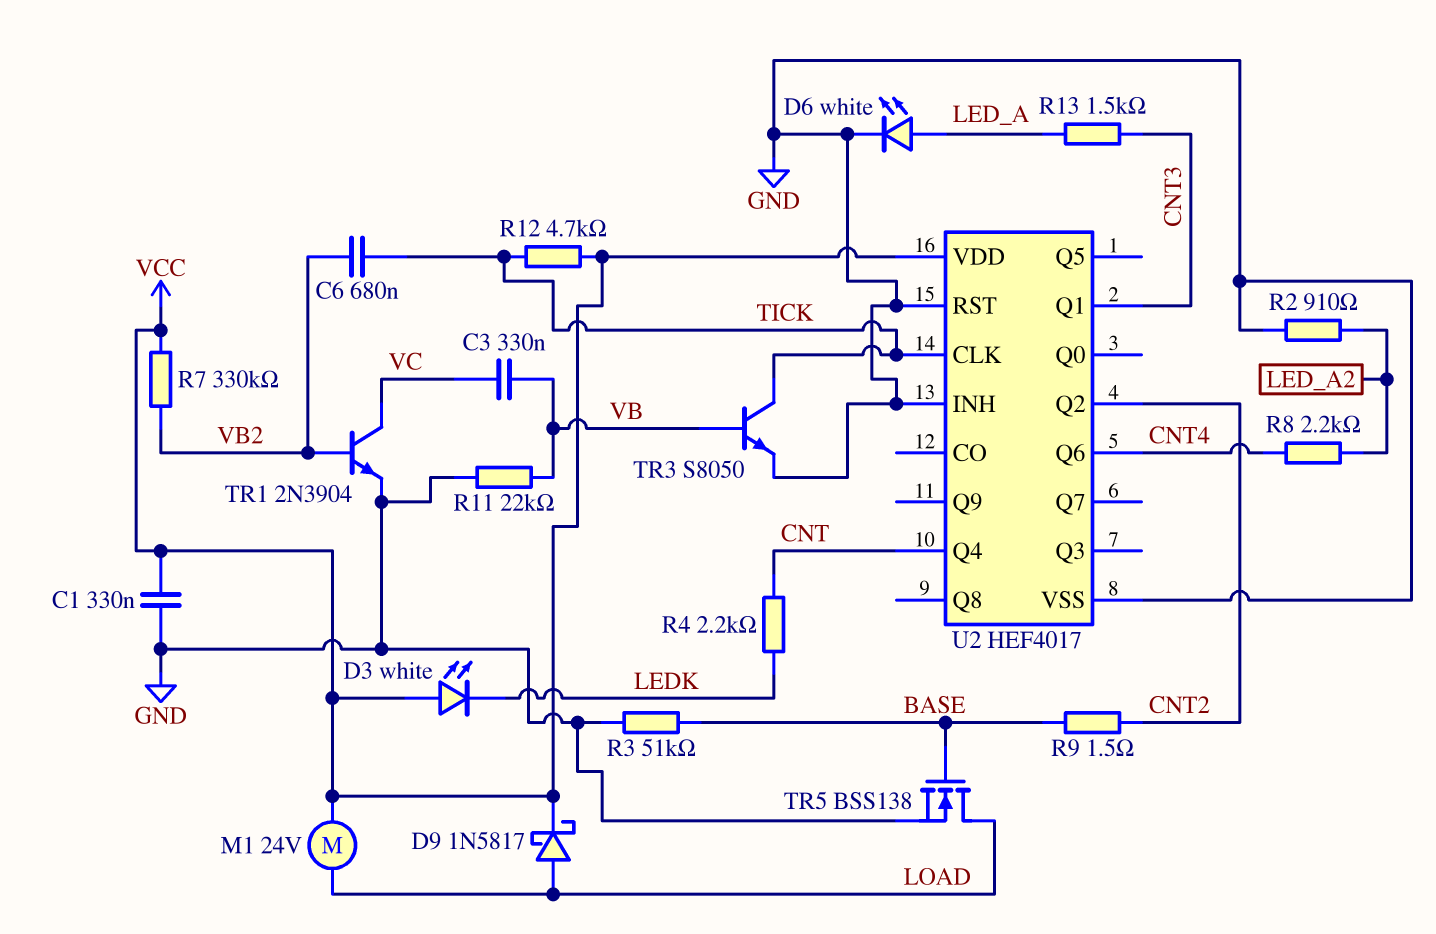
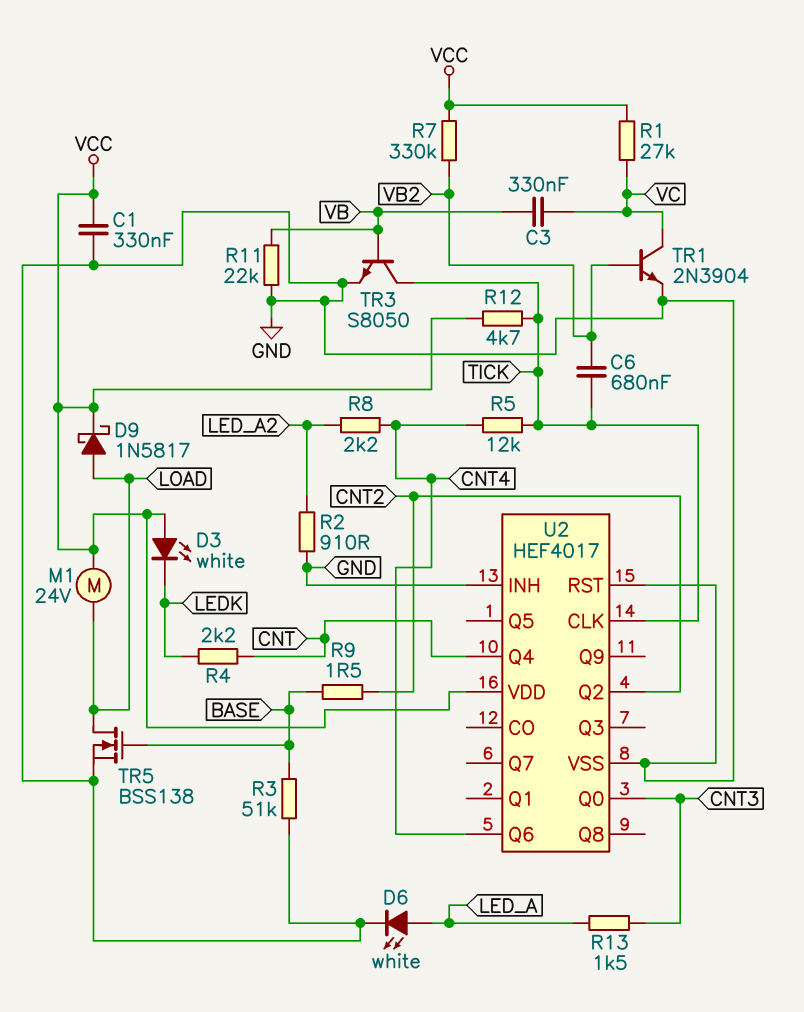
R1: none -> 27k (VC, VCC)
R5: none -> 12k (CNT4, TICK)
U2 pin Q0: none -> CNT3
U2 pin Q1: CNT3 -> none

